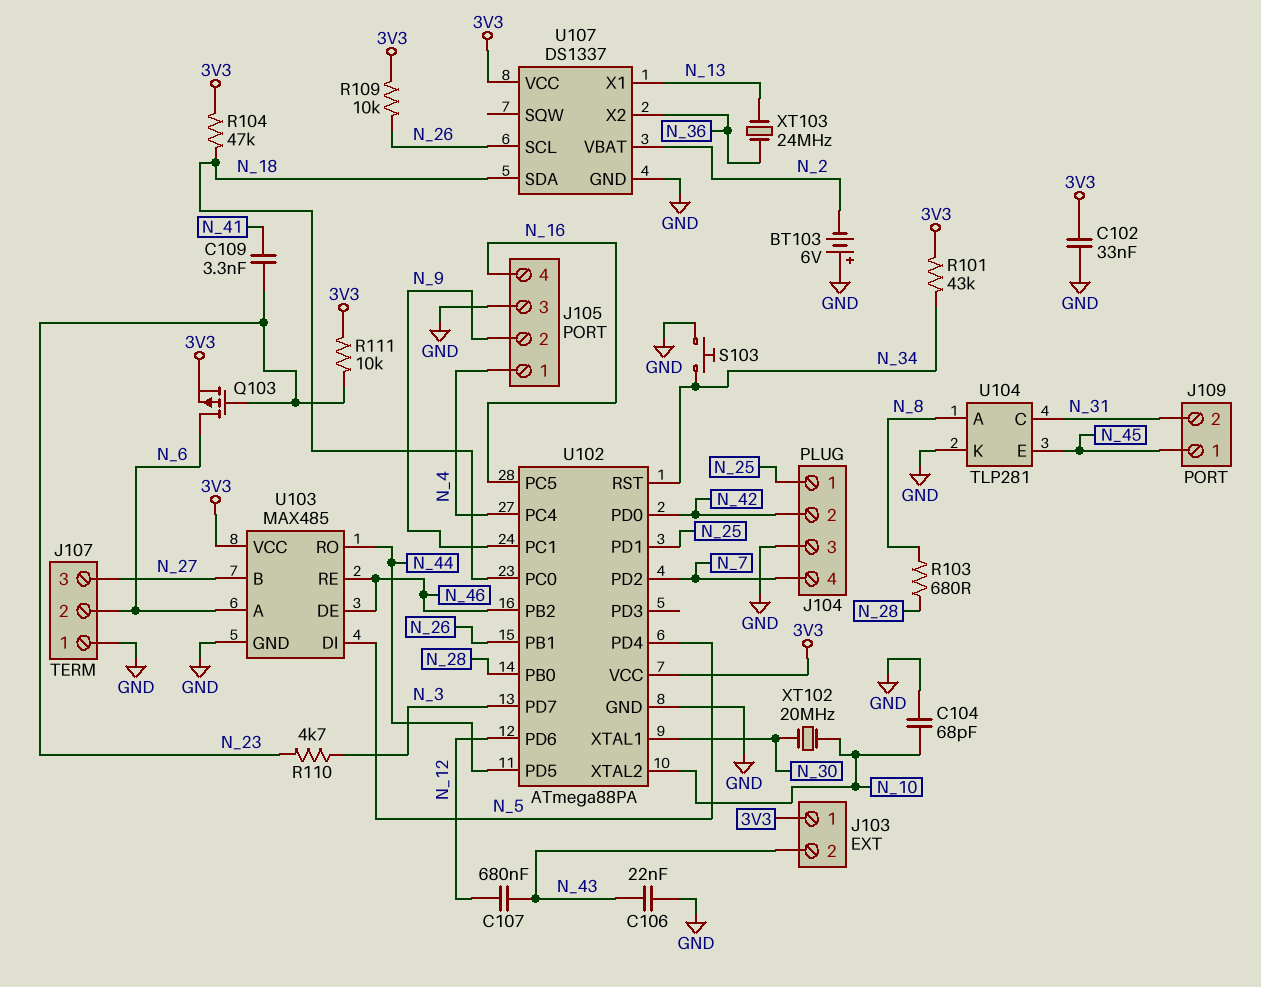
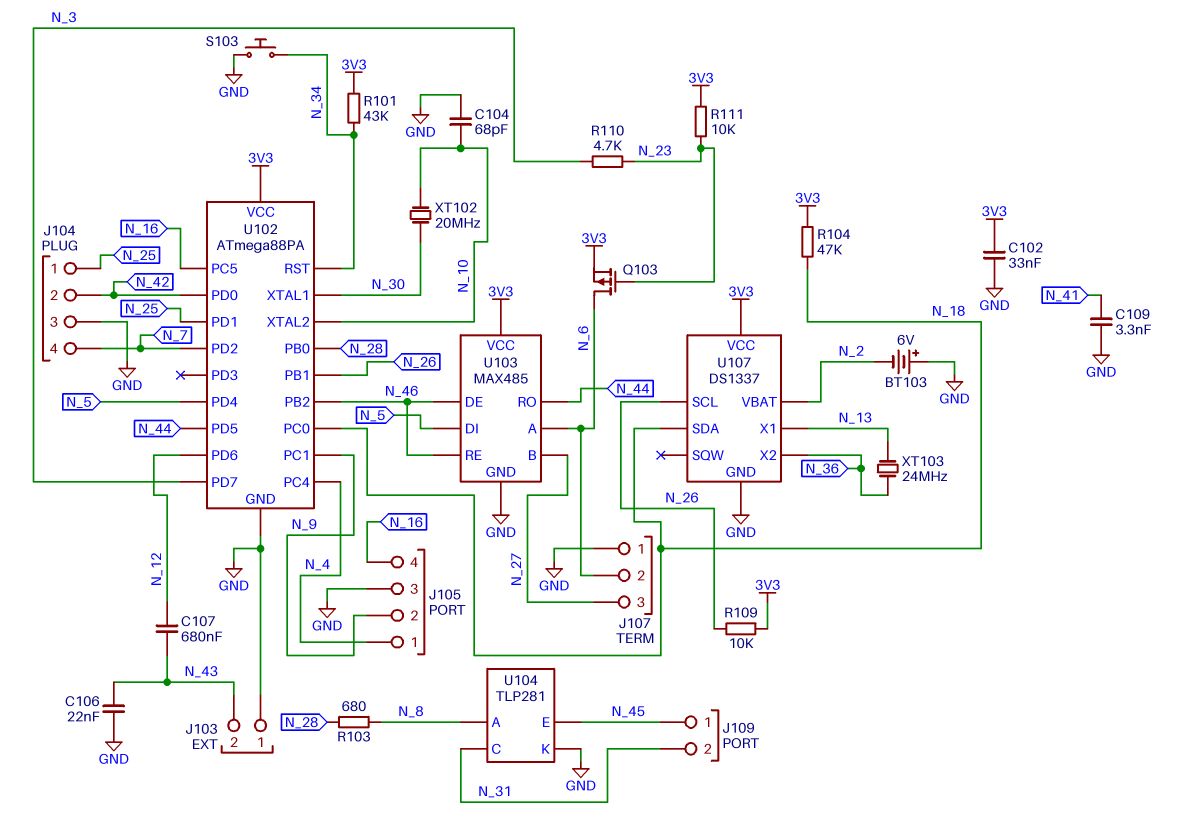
C109: 3.3nF (N_23, N_41) -> 3.3nF (GND, N_41)
J103 pin 1: 3V3 -> GND

